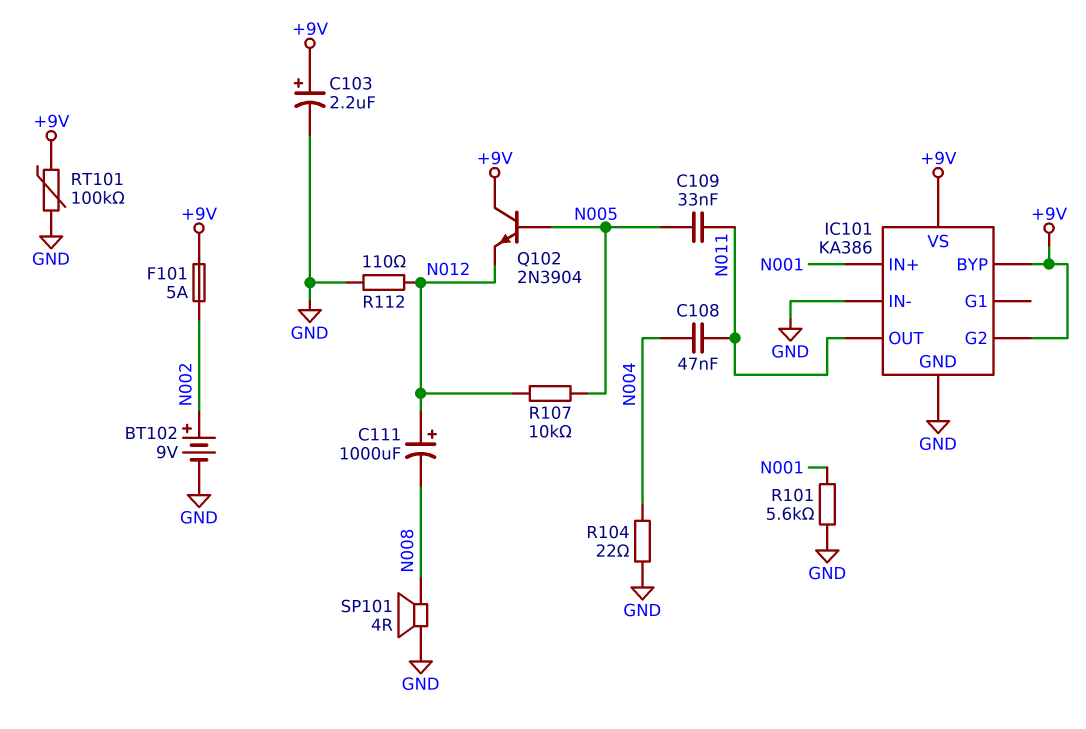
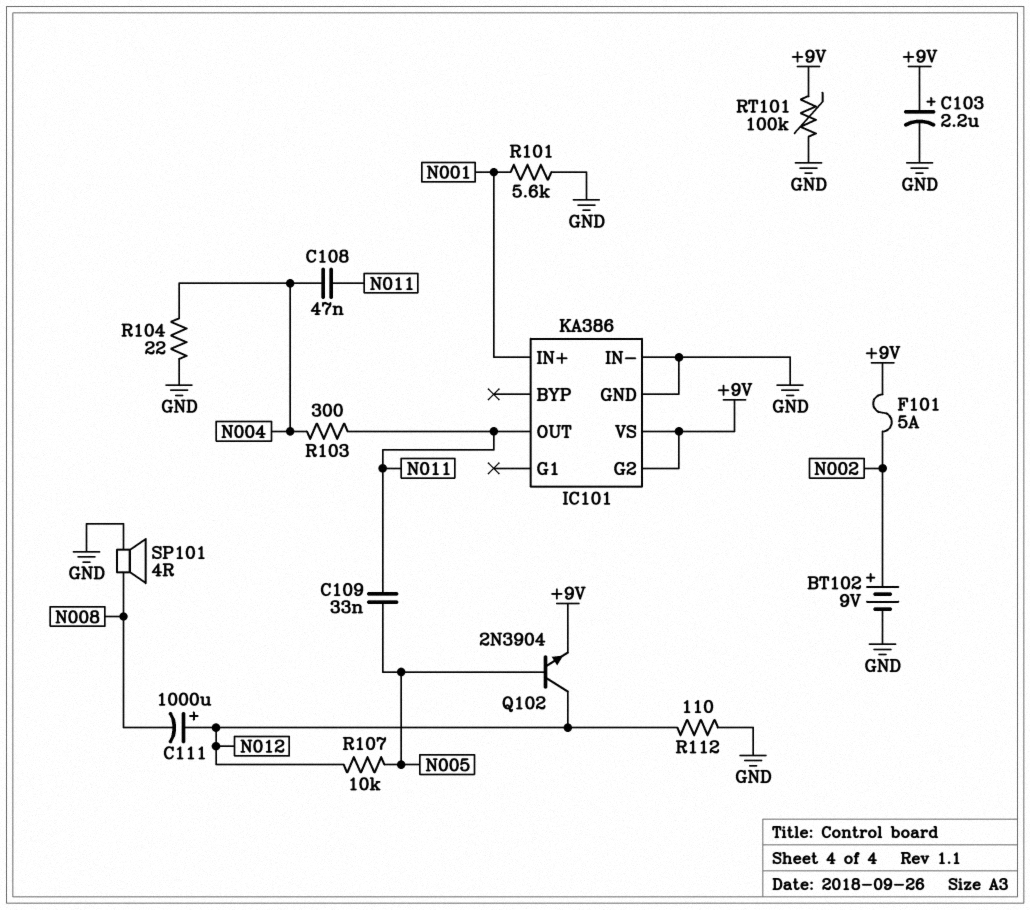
IC101 pin BYP: +9V -> none
Q102: NPN 2N3904 (B N005, C +9V, E N012) -> NPN 2N3904 (B N005, C N012, E +9V)
R103: none -> 300 (N004, N011)

